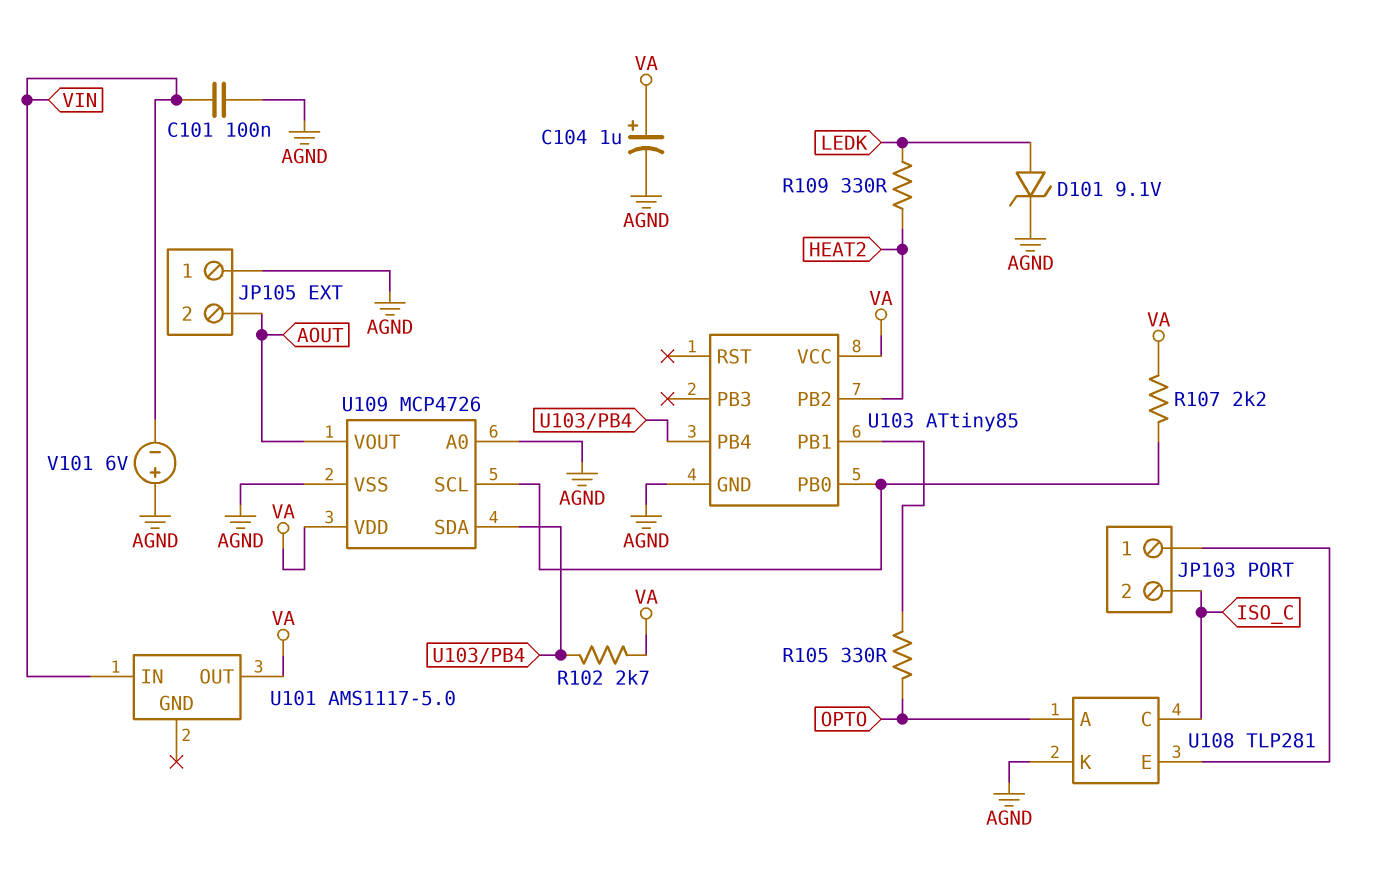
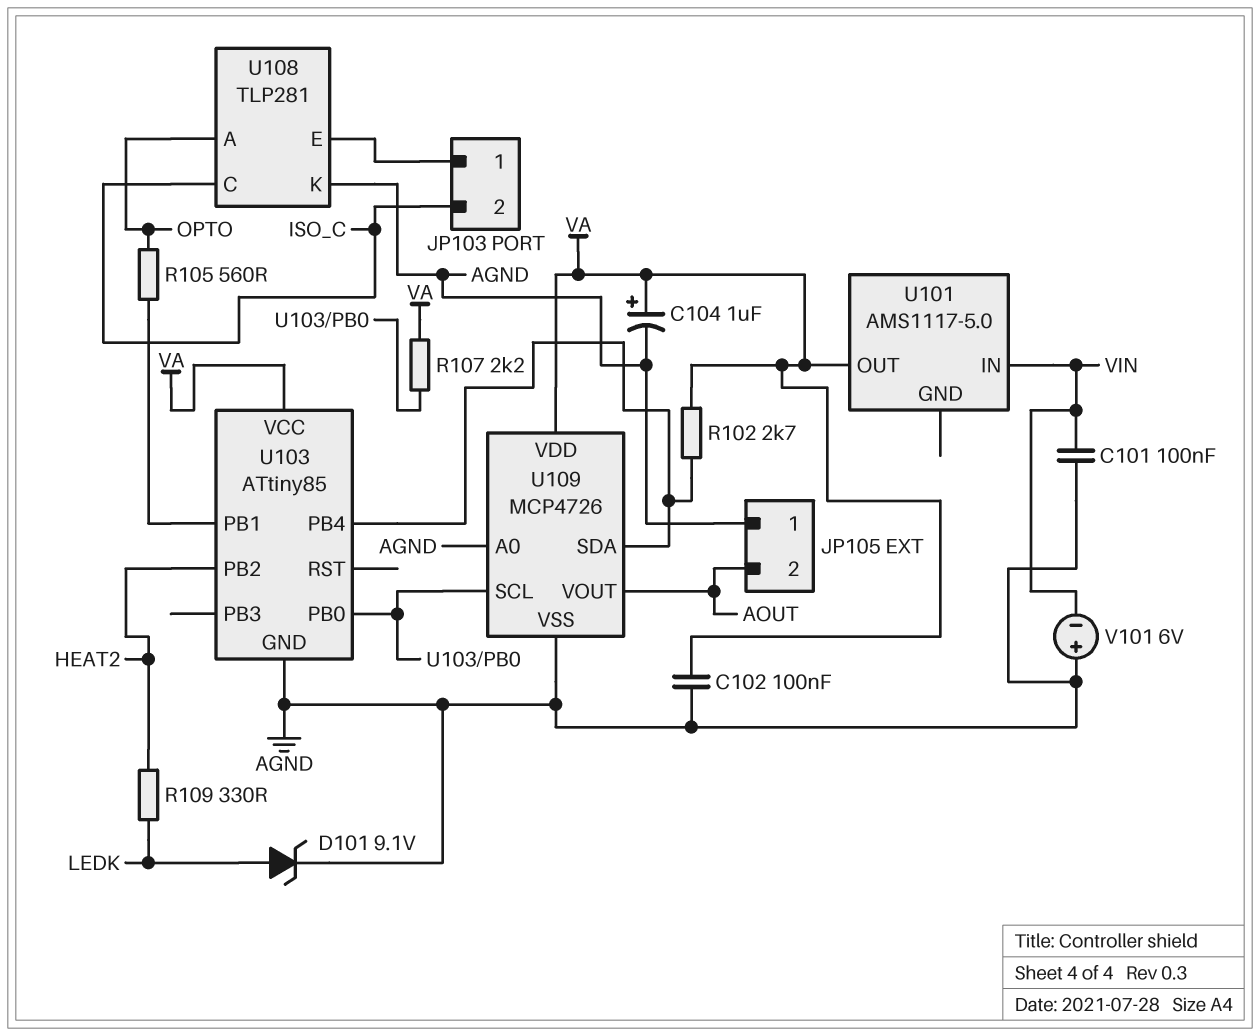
C102: none -> 100nF (AGND, VA)
R105: 330 (OPTO, U103/PB1) -> 560 (OPTO, U103/PB1)

